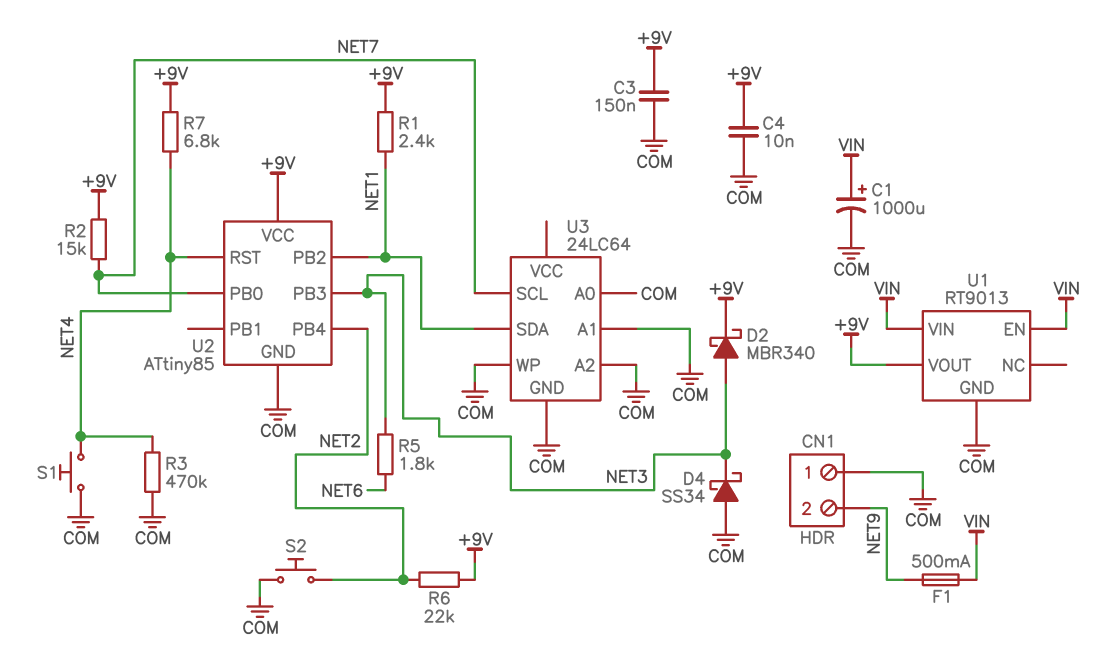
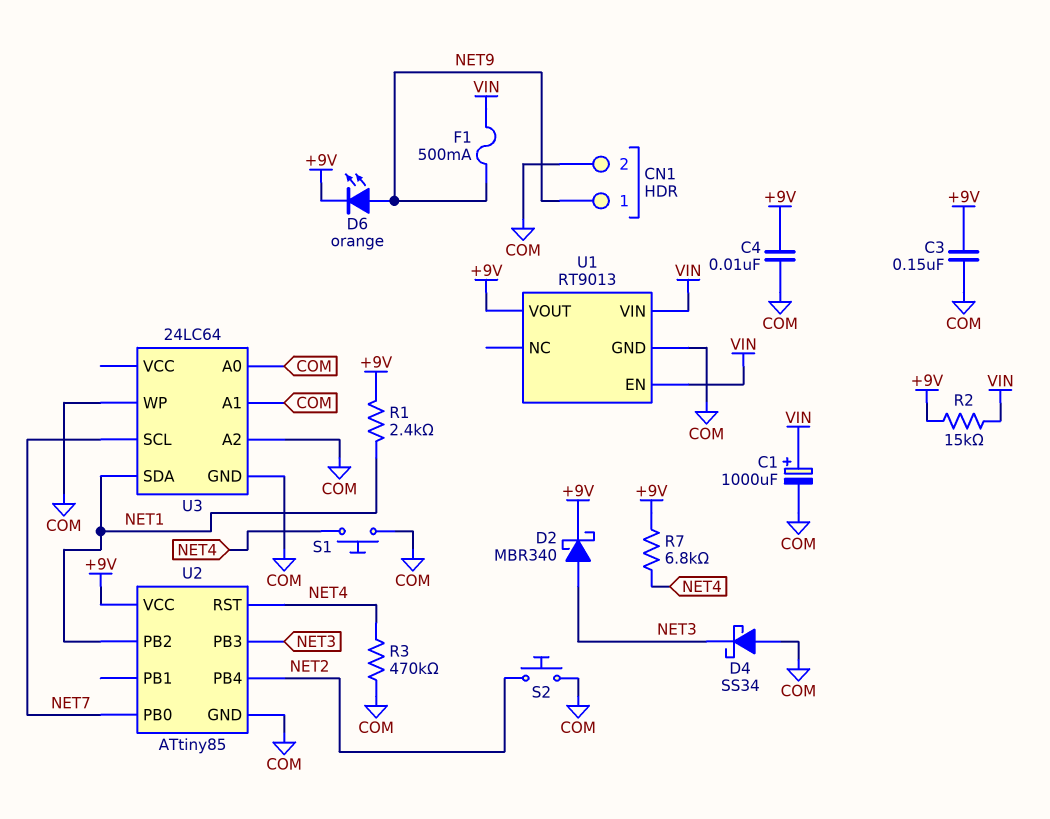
CN1 pin 1: COM -> NET9
CN1 pin 2: NET9 -> COM
D6: none -> LED orange (A NET9, K +9V)
R2: 15k (+9V, NET7) -> 15k (+9V, VIN)
R5: 1.8k (NET3, NET6) -> none
R6: 22k (+9V, NET2) -> none

